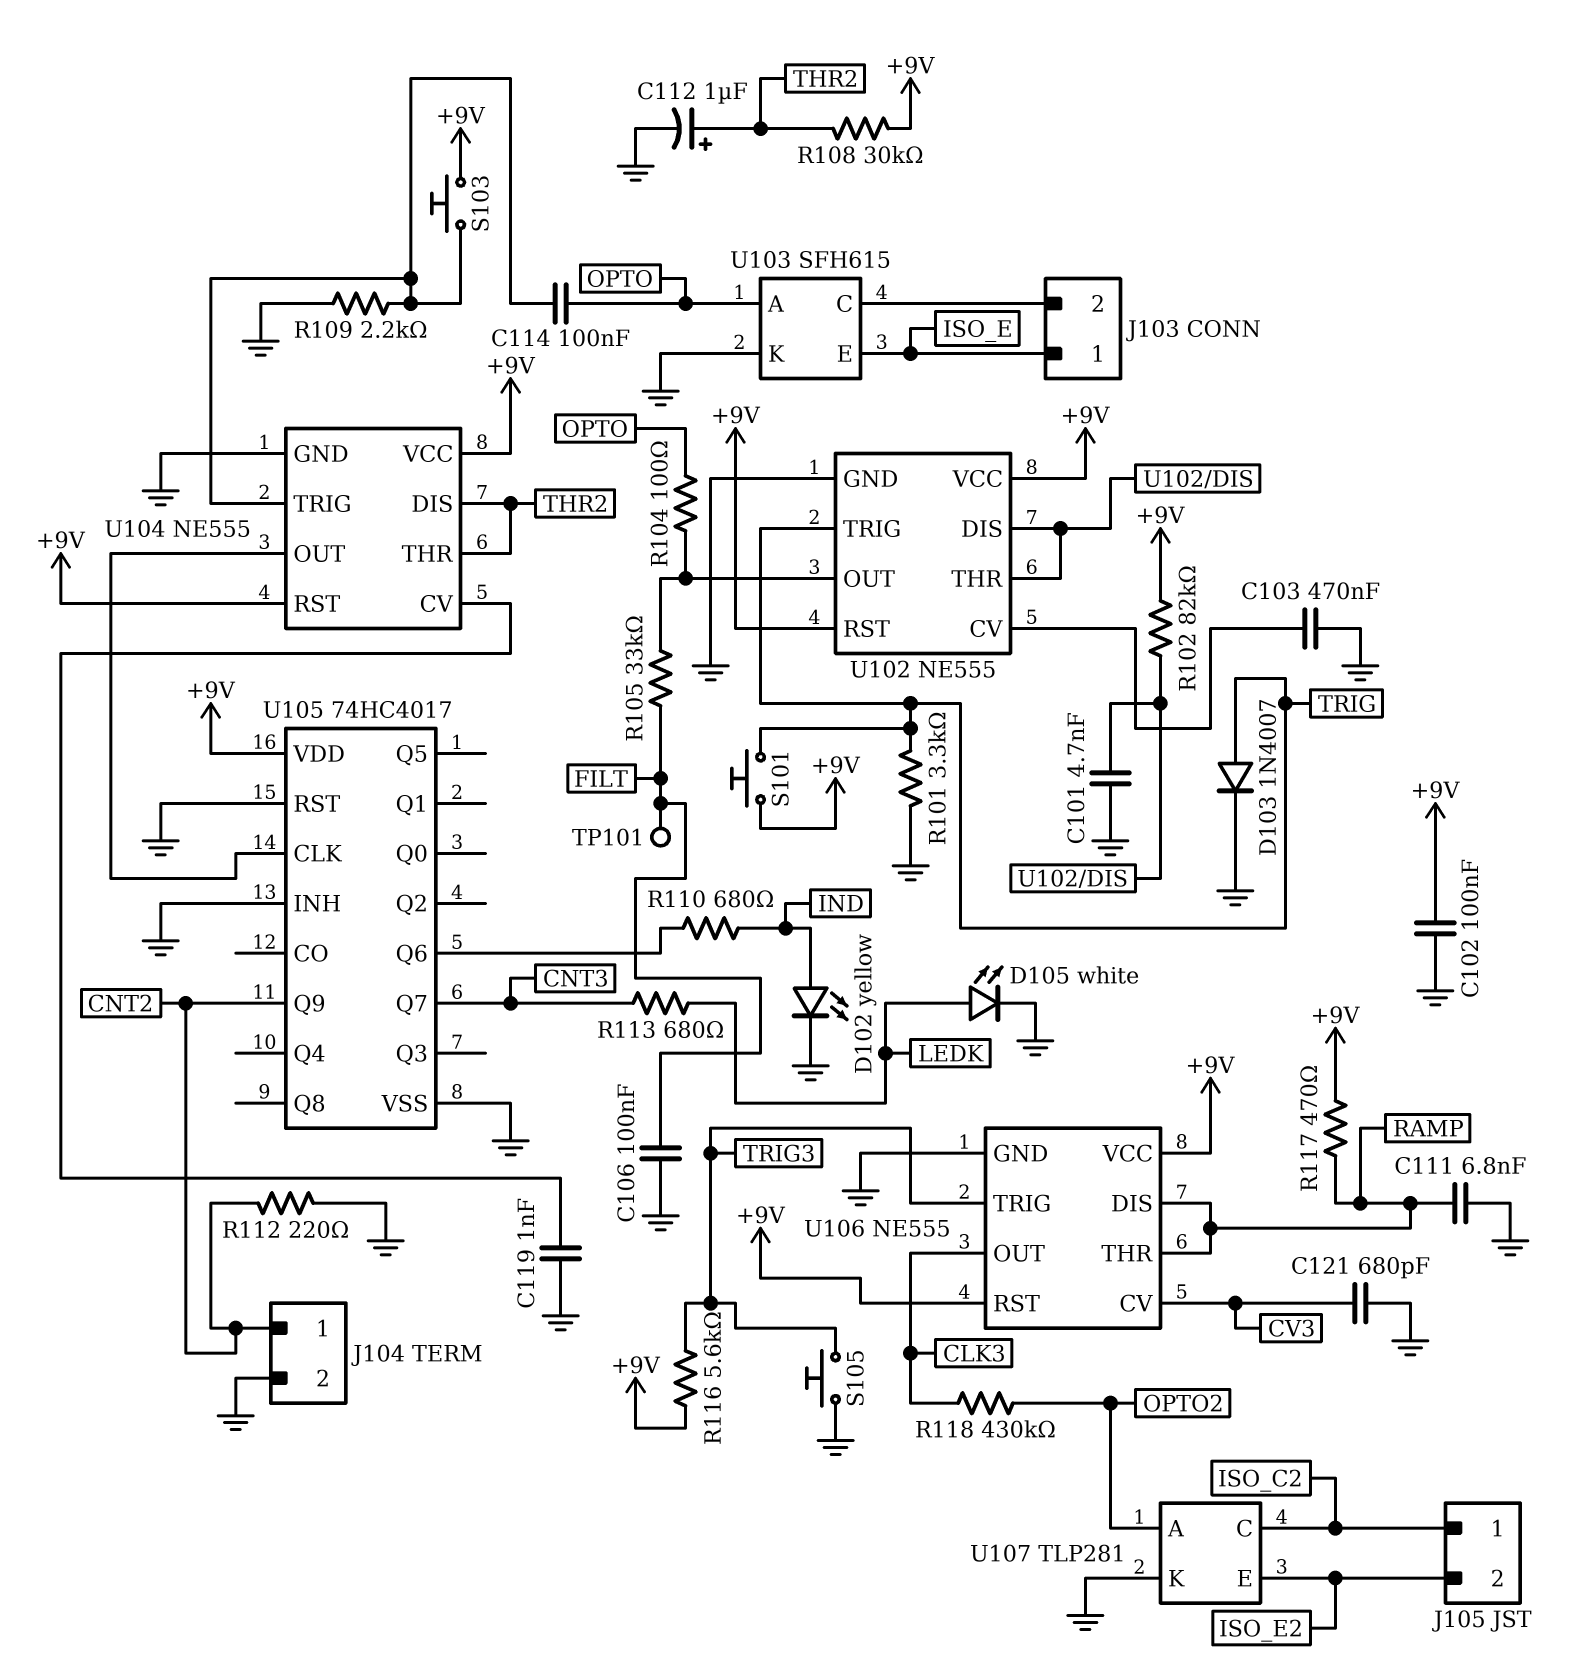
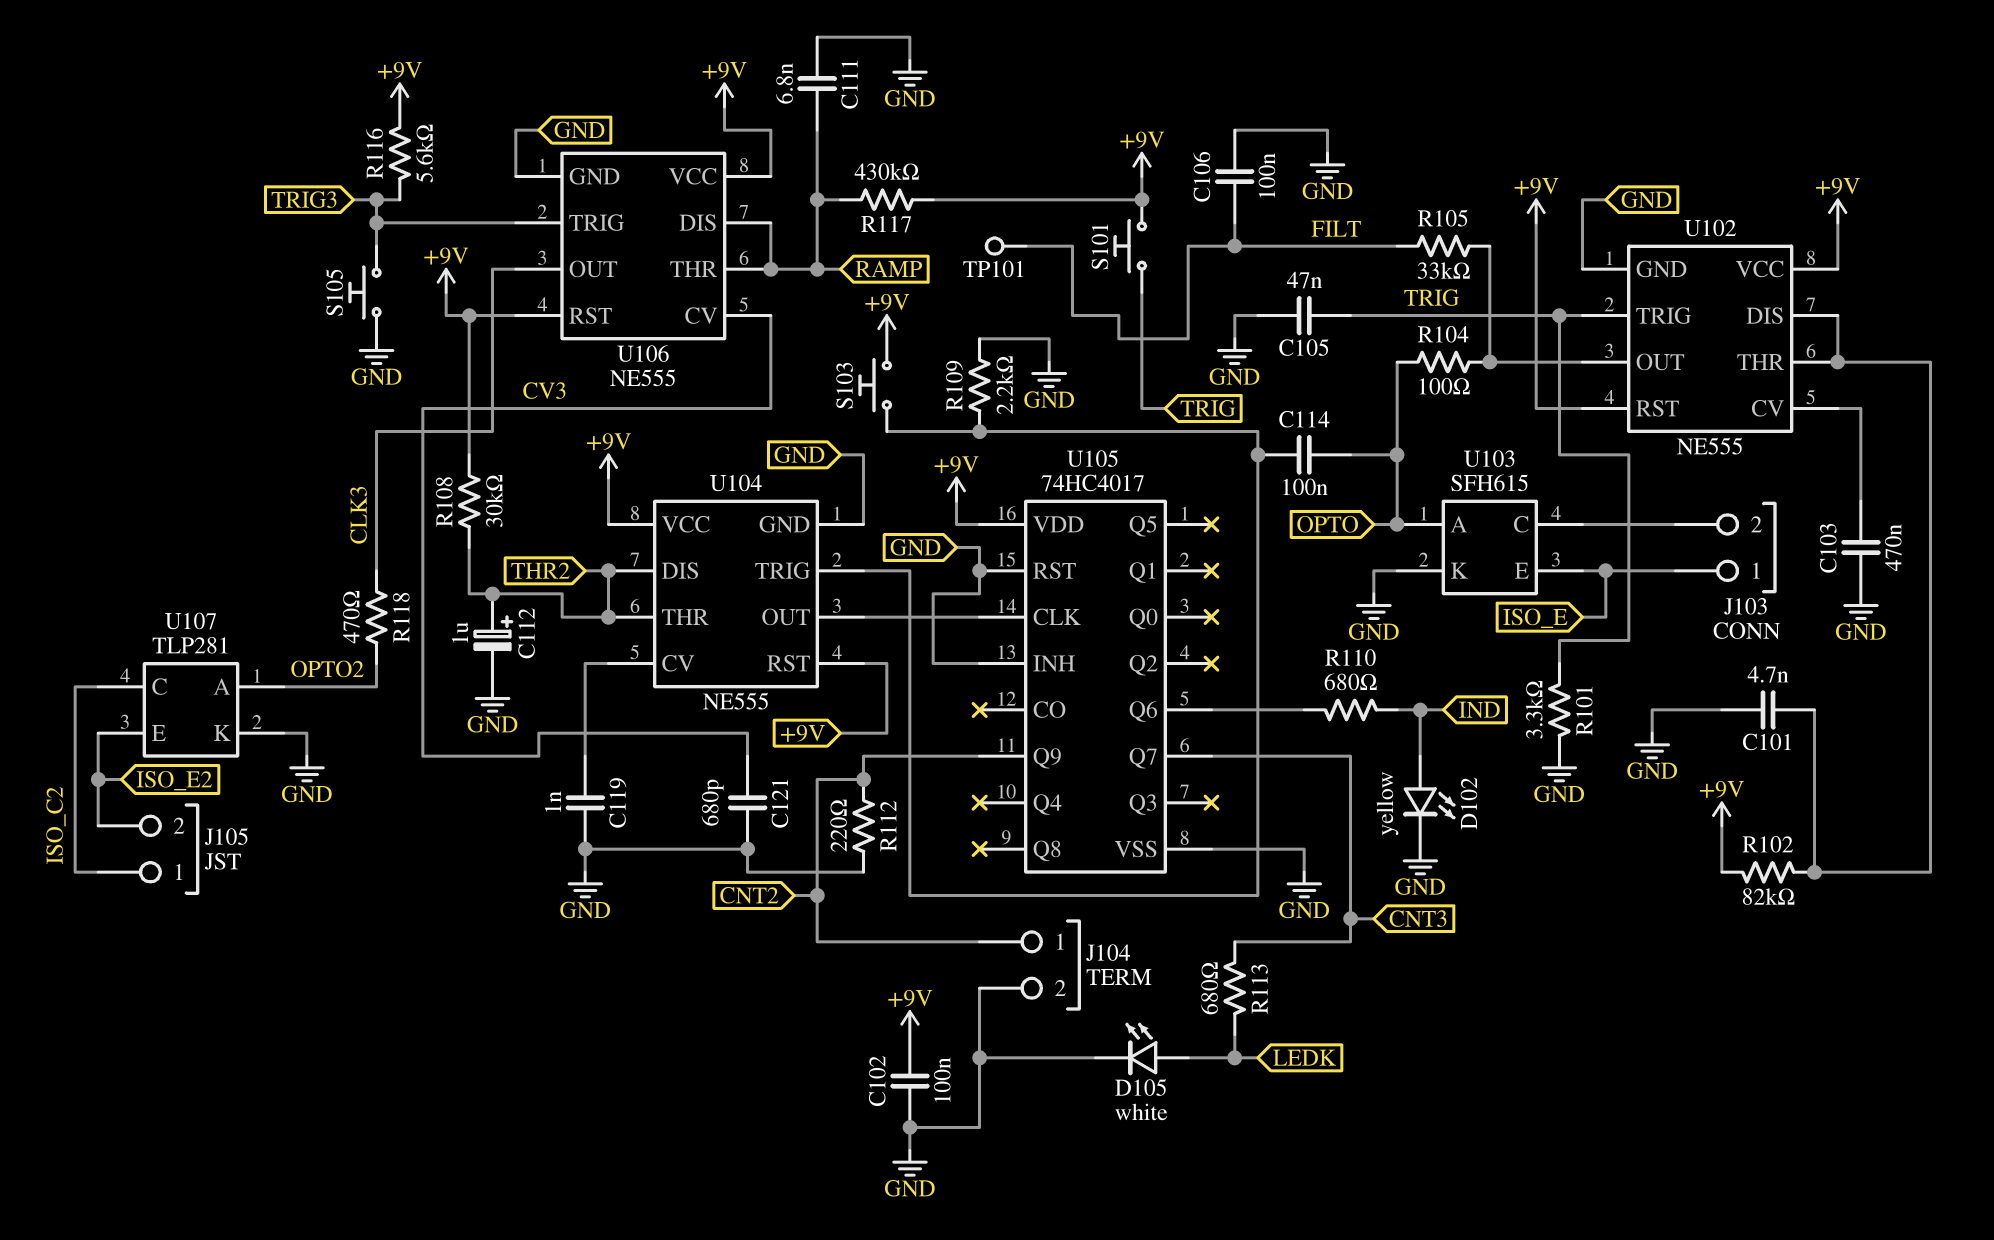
C105: none -> 47nF (GND, TRIG)
D103: diode 1N4007 (A TRIG, K GND) -> none
R117: 470 (+9V, RAMP) -> 430k (+9V, RAMP)
R118: 430k (CLK3, OPTO2) -> 470 (CLK3, OPTO2)

